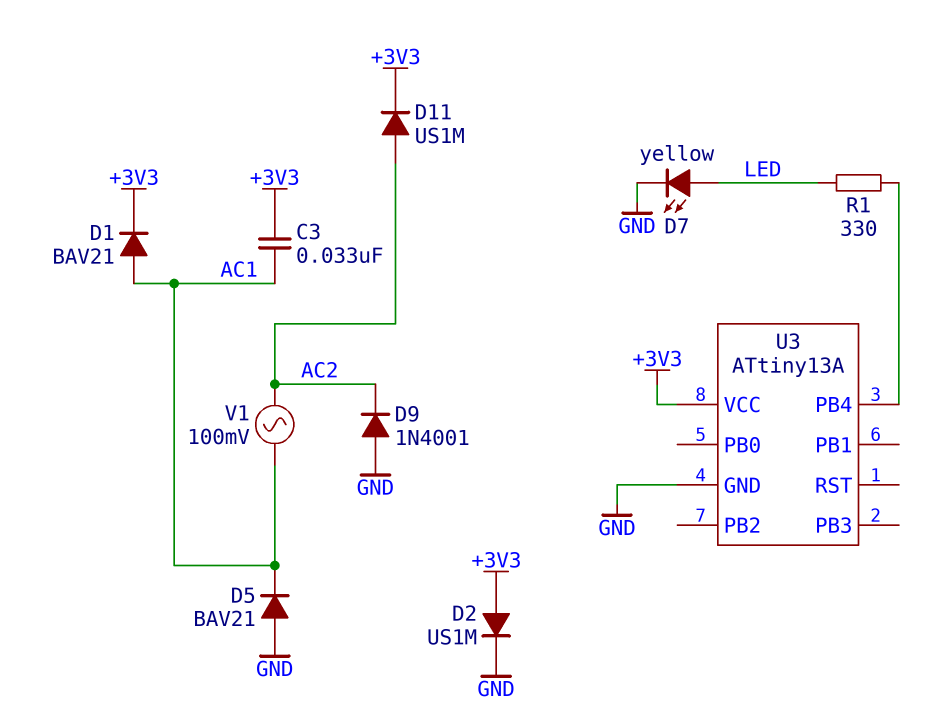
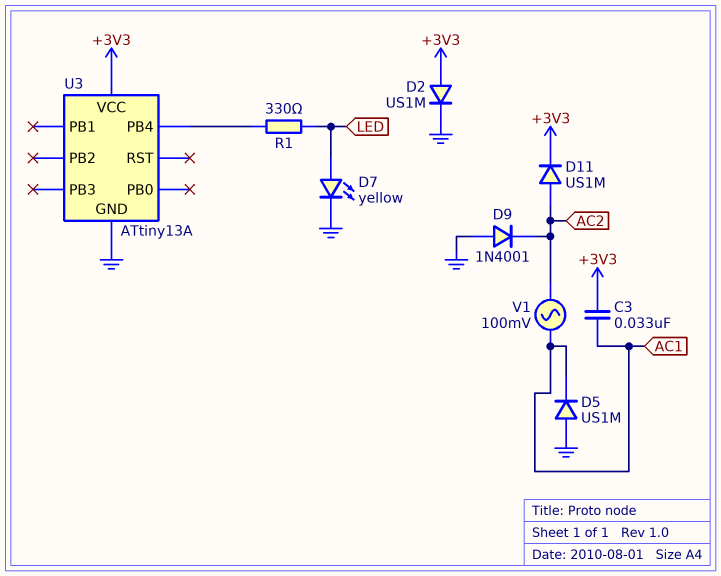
D1: diode BAV21 (A AC1, K +3V3) -> none
D5: diode BAV21 (A GND, K AC1) -> diode US1M (A GND, K AC1)

